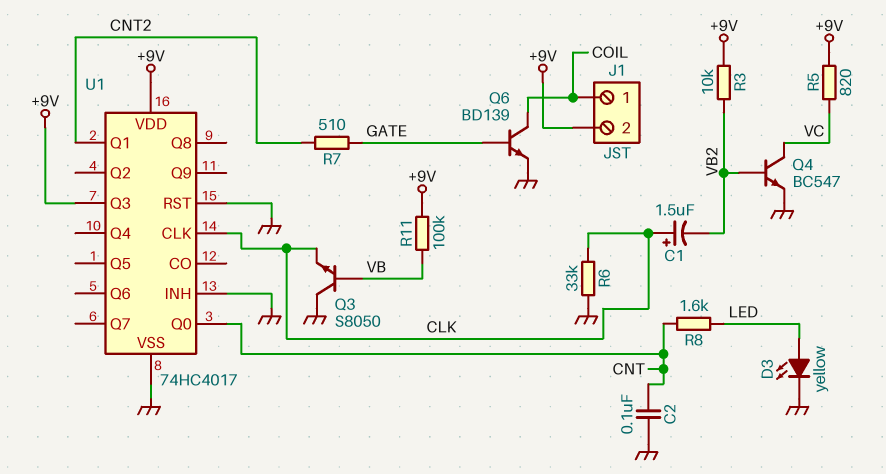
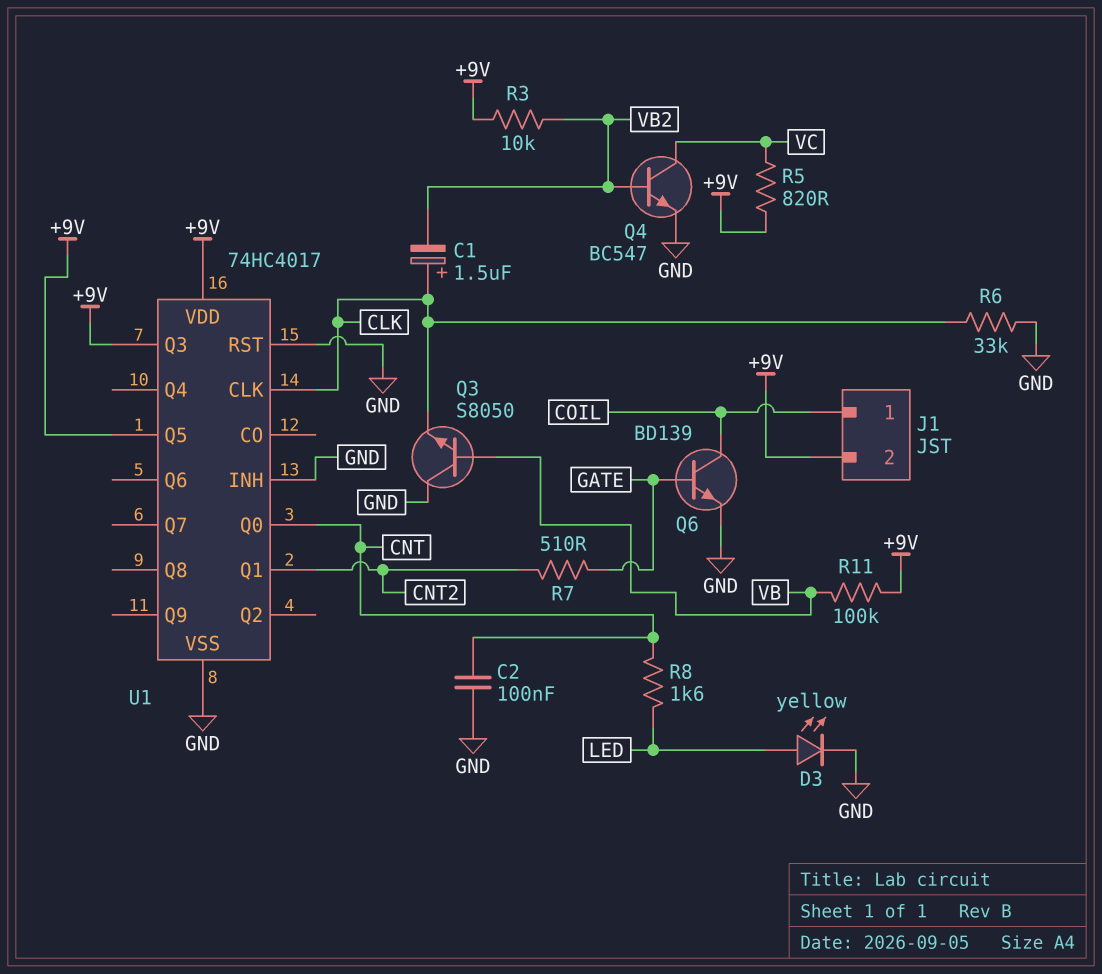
U1 pin Q5: none -> +9V

